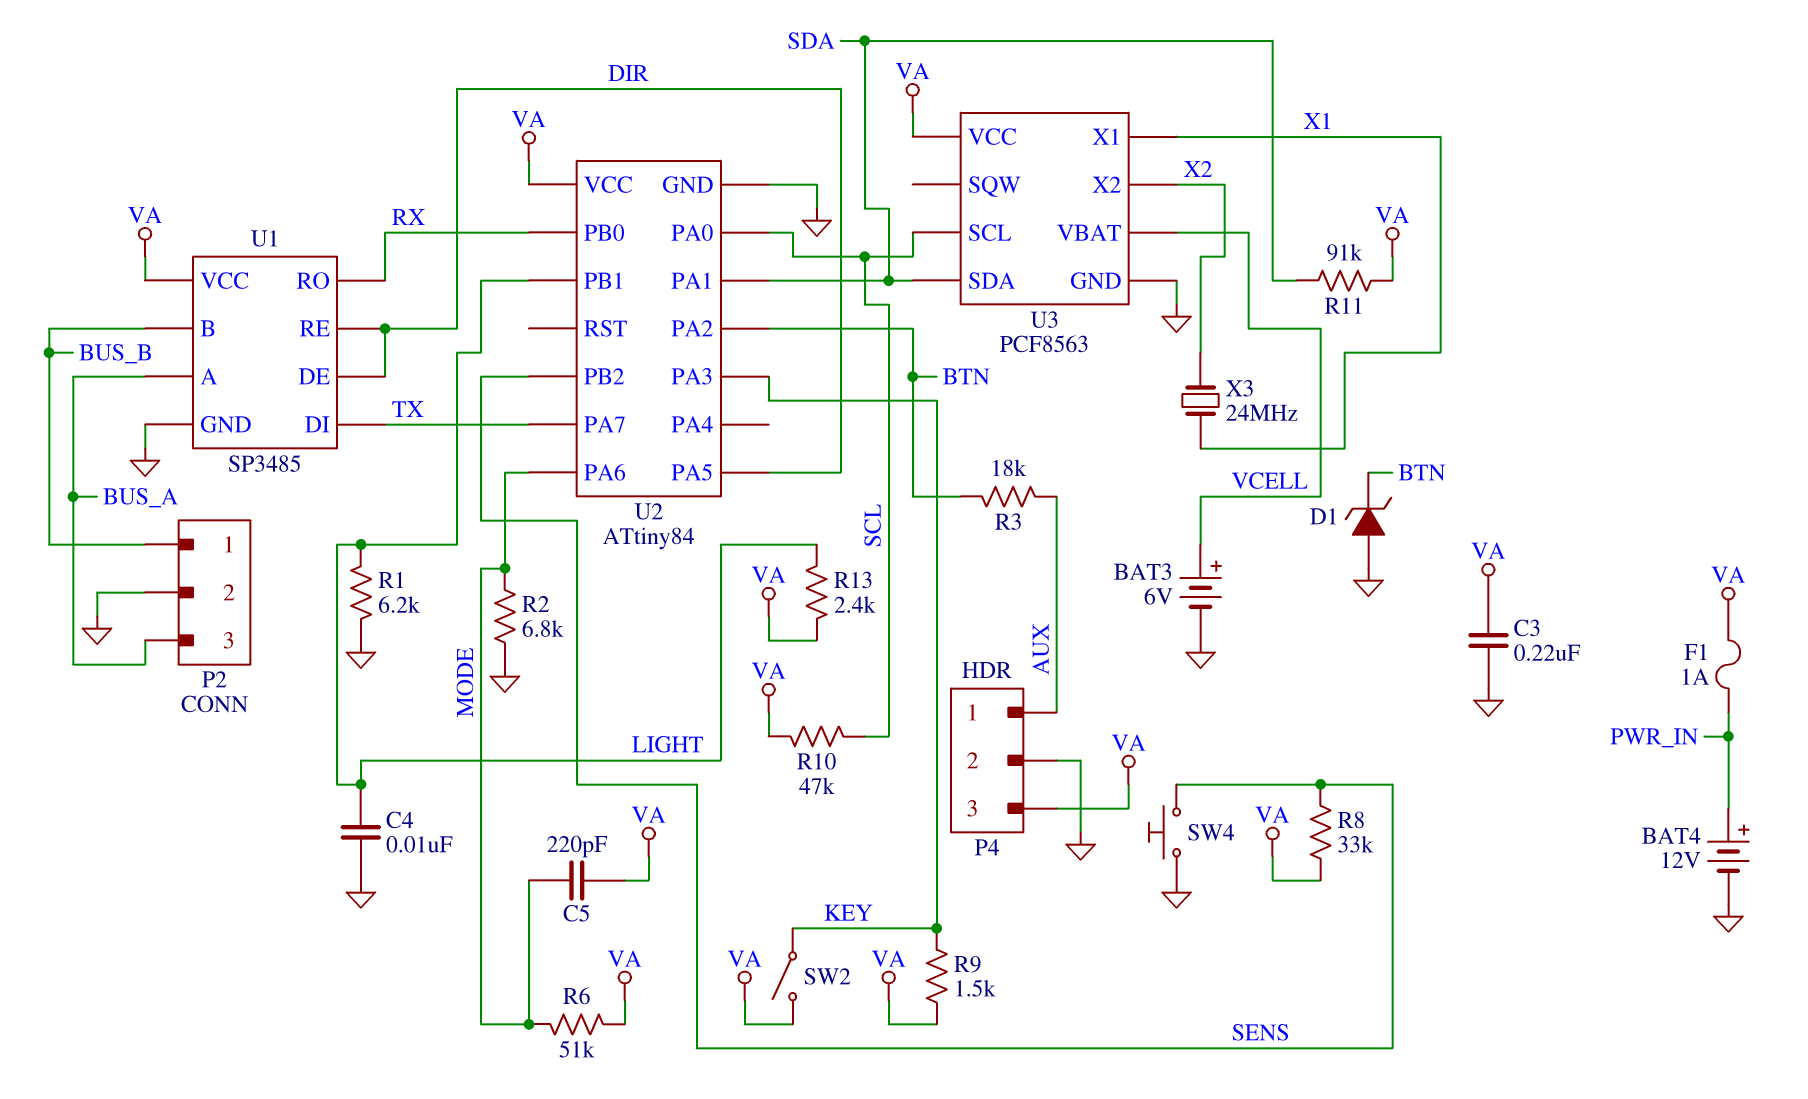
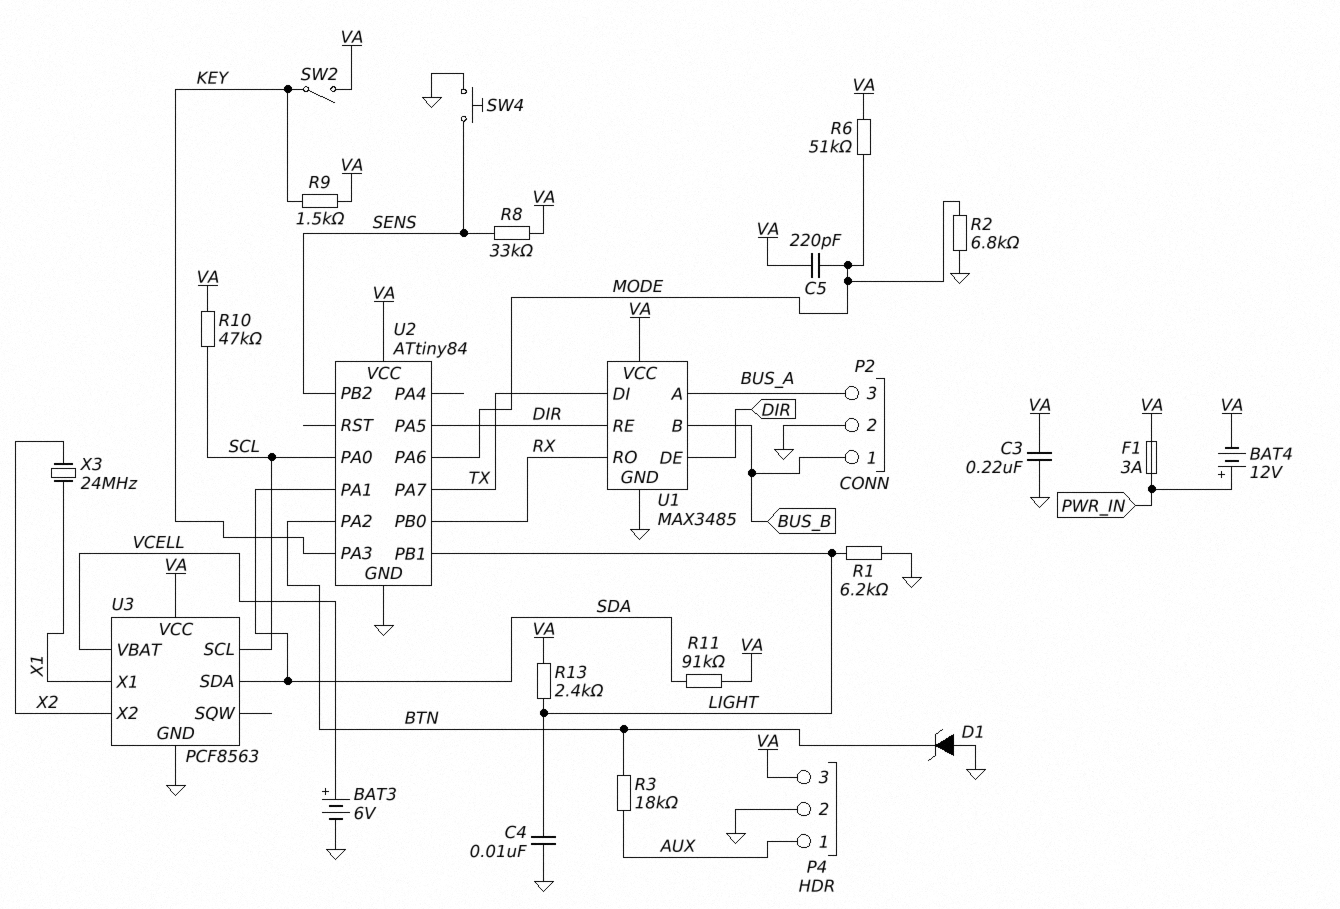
BAT4: 12V (plus PWR_IN, minus GND) -> 12V (plus PWR_IN, minus VA)
F1: 1A (PWR_IN, VA) -> 3A (PWR_IN, VA)
U1: SP3485 -> MAX3485

